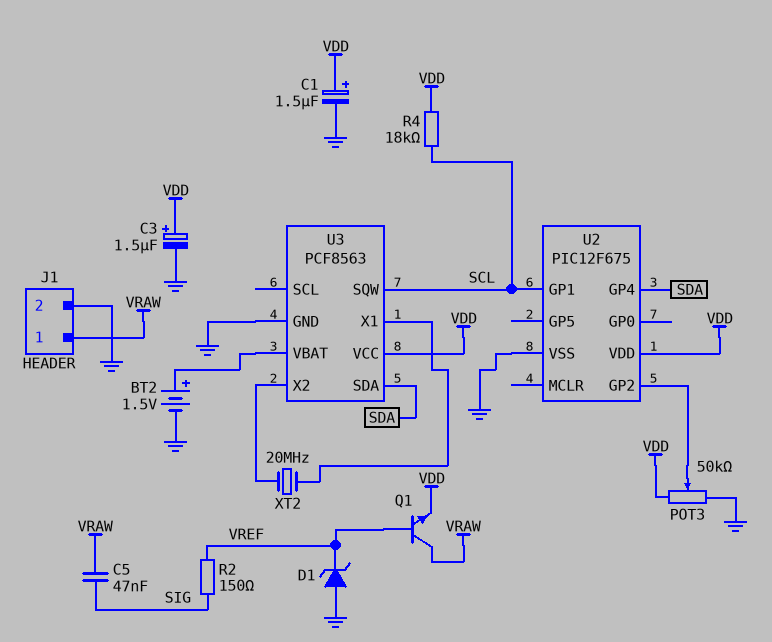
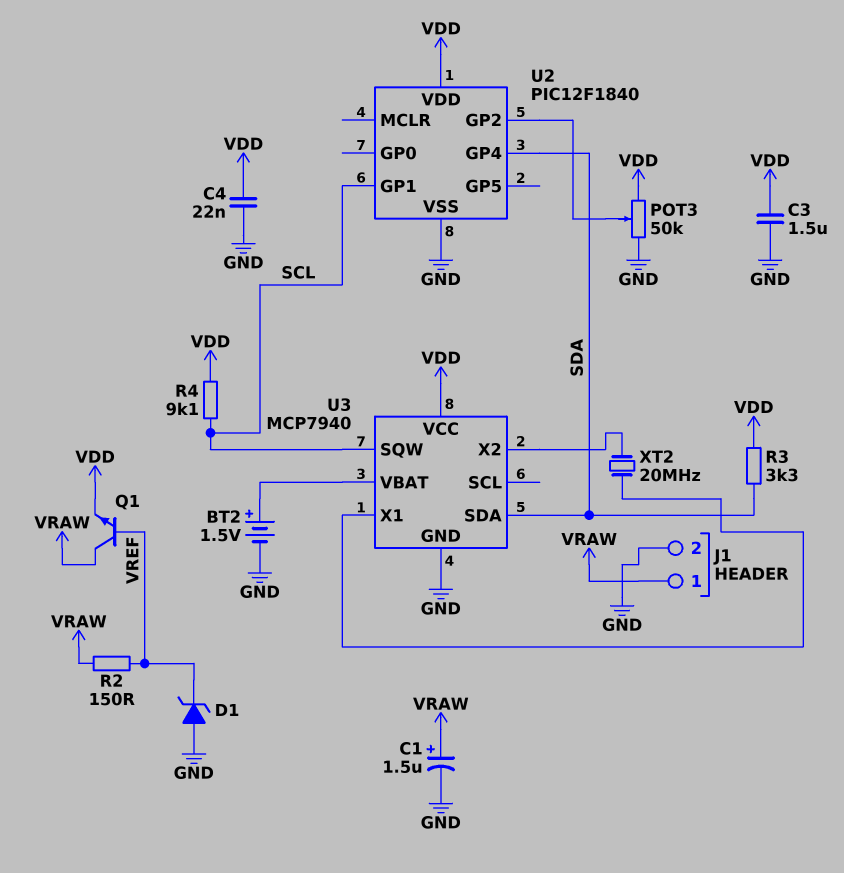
C1: 1.5uF (plus VDD, minus GND) -> 1.5uF (plus VRAW, minus GND)
C3: 1.5uF (plus VDD, minus GND) -> 1.5uF (GND, VDD)
C4: none -> 22nF (GND, VDD)
C5: 47nF (SIG, VRAW) -> none
R2: 150 (SIG, VREF) -> 150 (VRAW, VREF)
R3: none -> 3.3k (SDA, VDD)
R4: 18k (SCL, VDD) -> 9.1k (SCL, VDD)
U2: PIC12F675 -> PIC12F1840
U3: PCF8563 -> MCP7940

